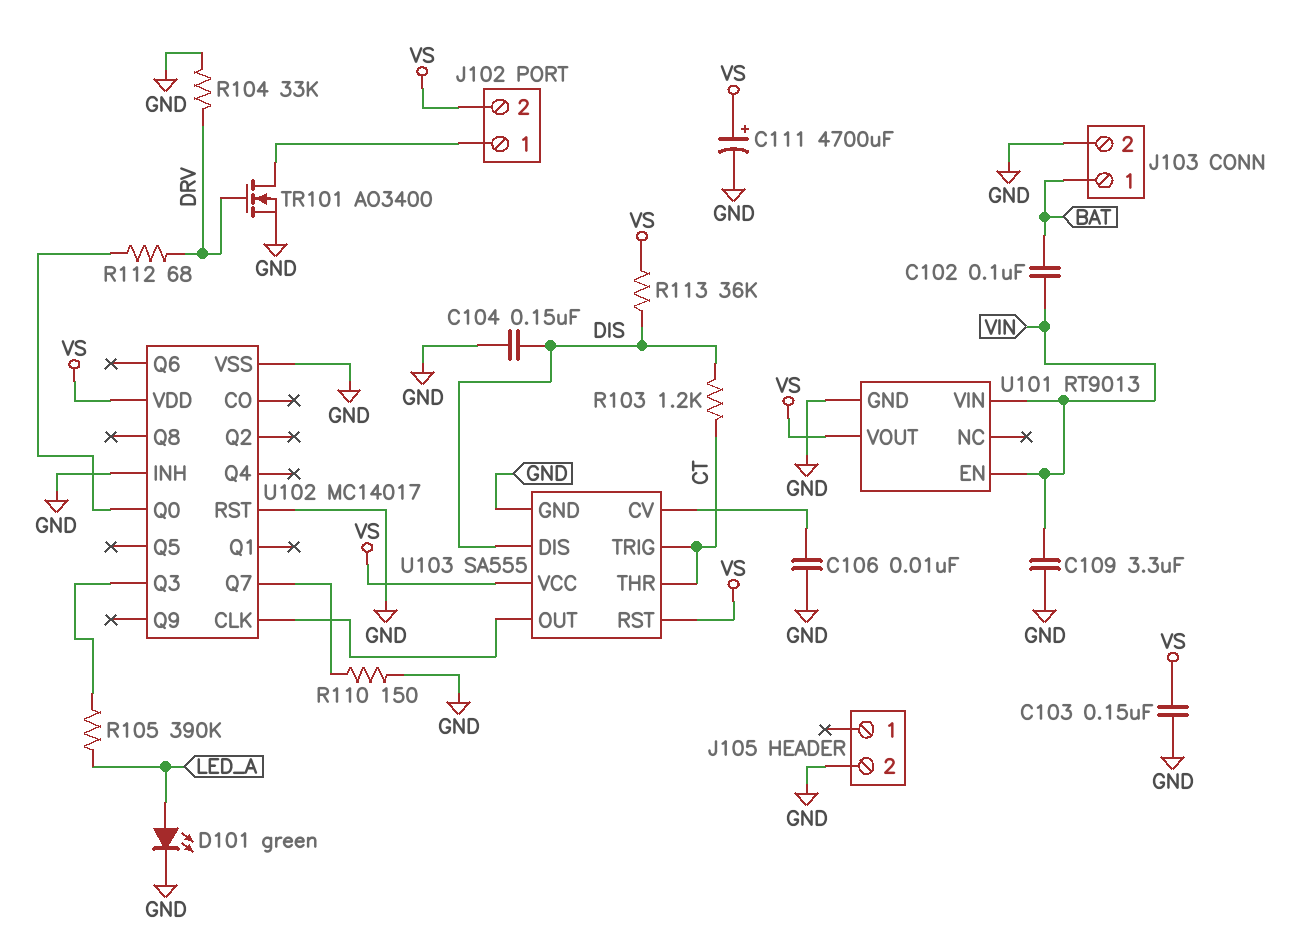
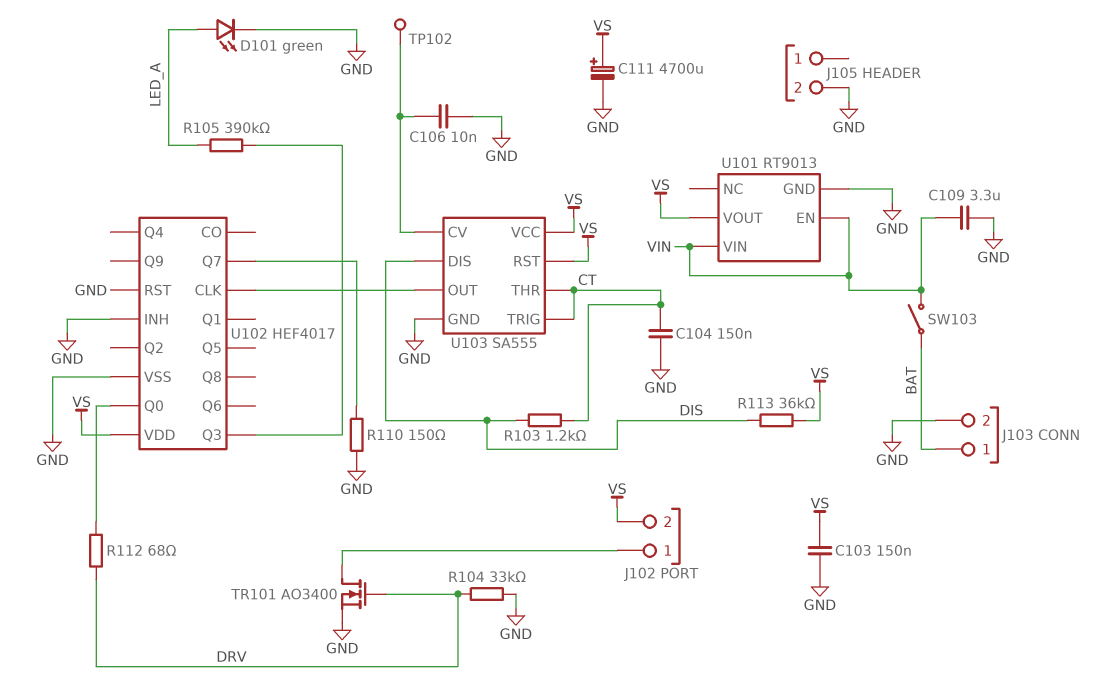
C102: 100nF (BAT, VIN) -> none
C104: 150nF (DIS, GND) -> 150nF (CT, GND)
SW103: none -> switch (BAT, VIN)
TP102: none -> test point (U103/CV)
U102: MC14017 -> HEF4017

